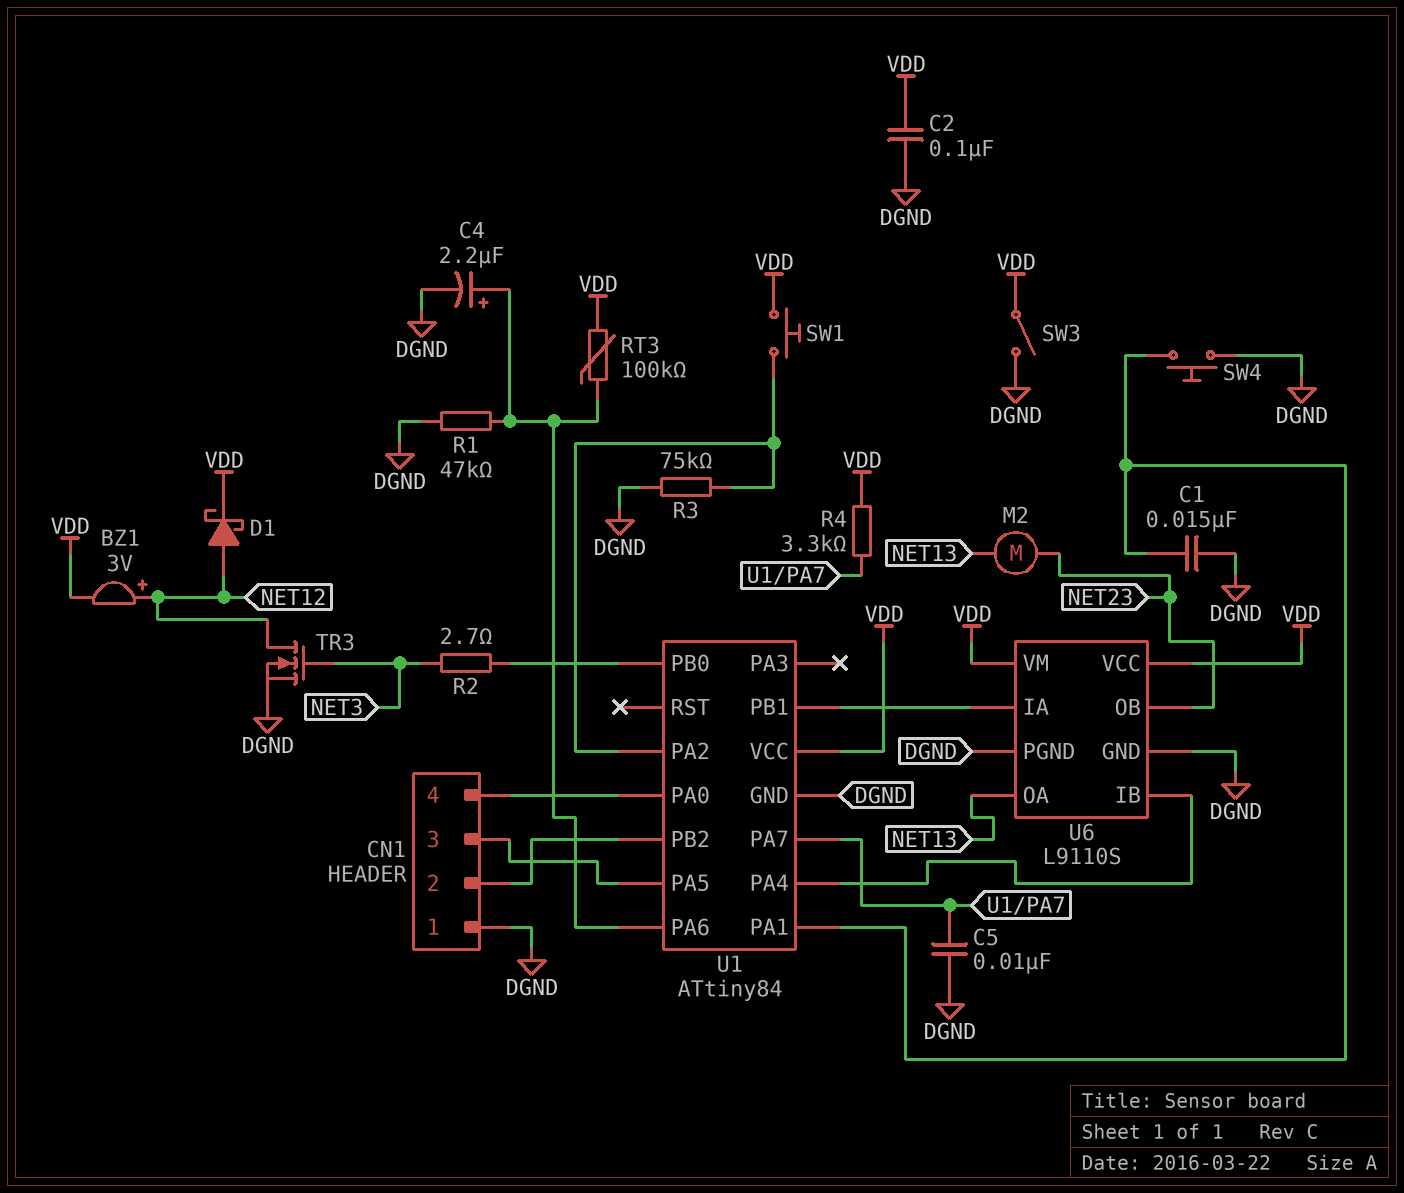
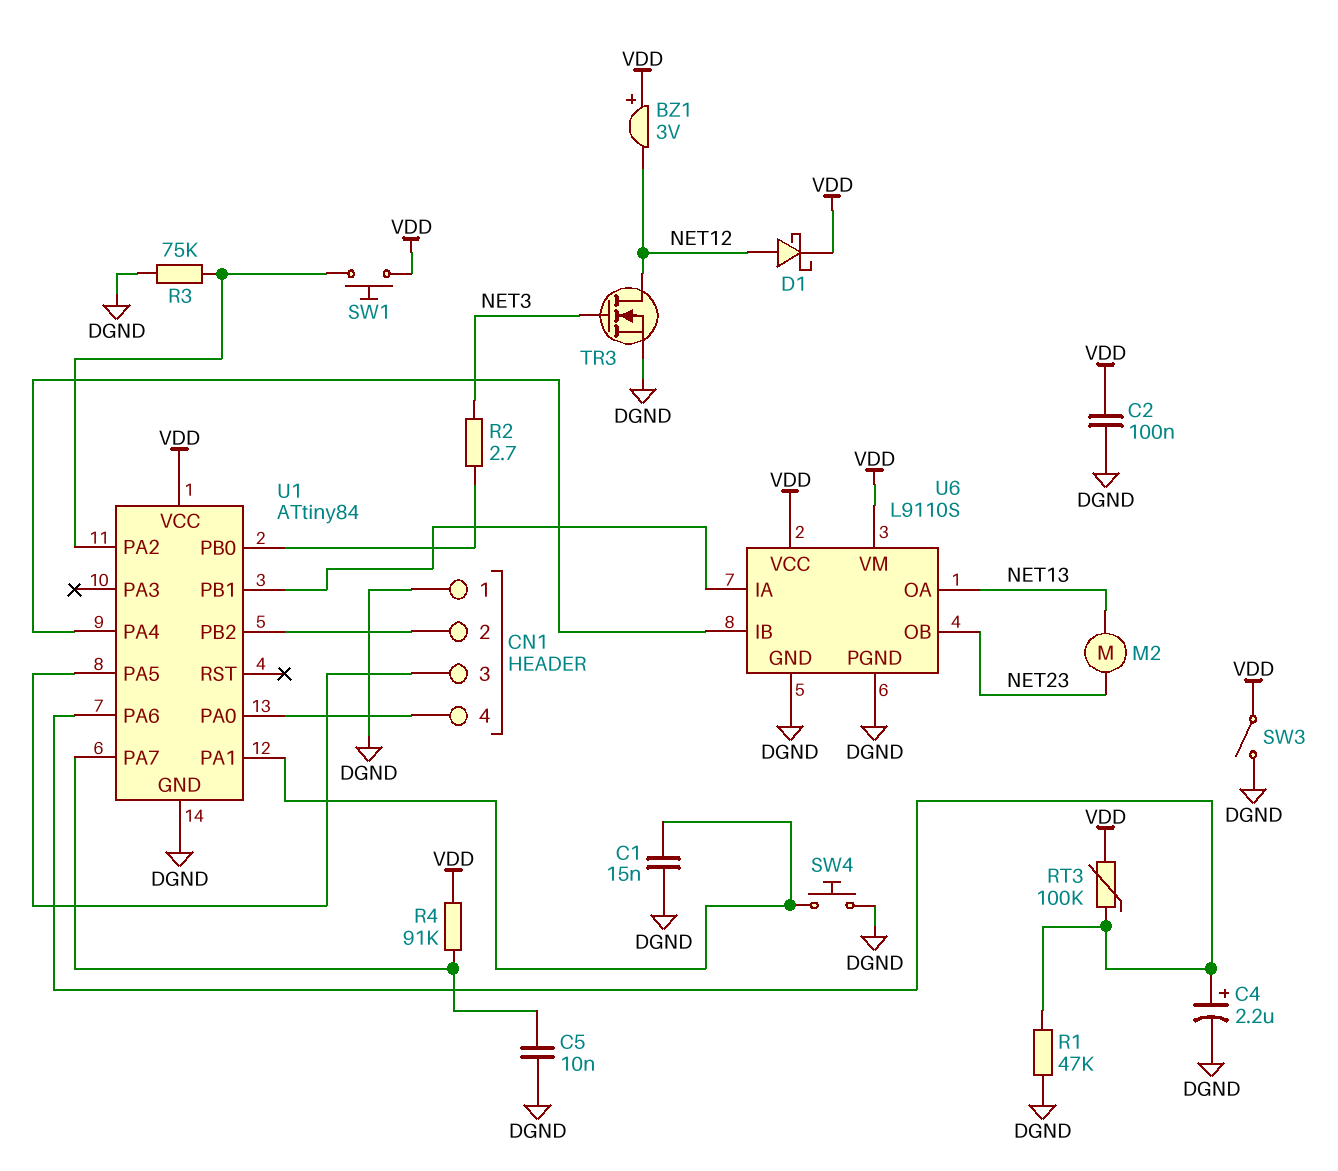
BZ1: buzzer 3V (plus NET12, minus VDD) -> buzzer 3V (plus VDD, minus NET12)
R4: 3.3k (U1/PA7, VDD) -> 91k (U1/PA7, VDD)

